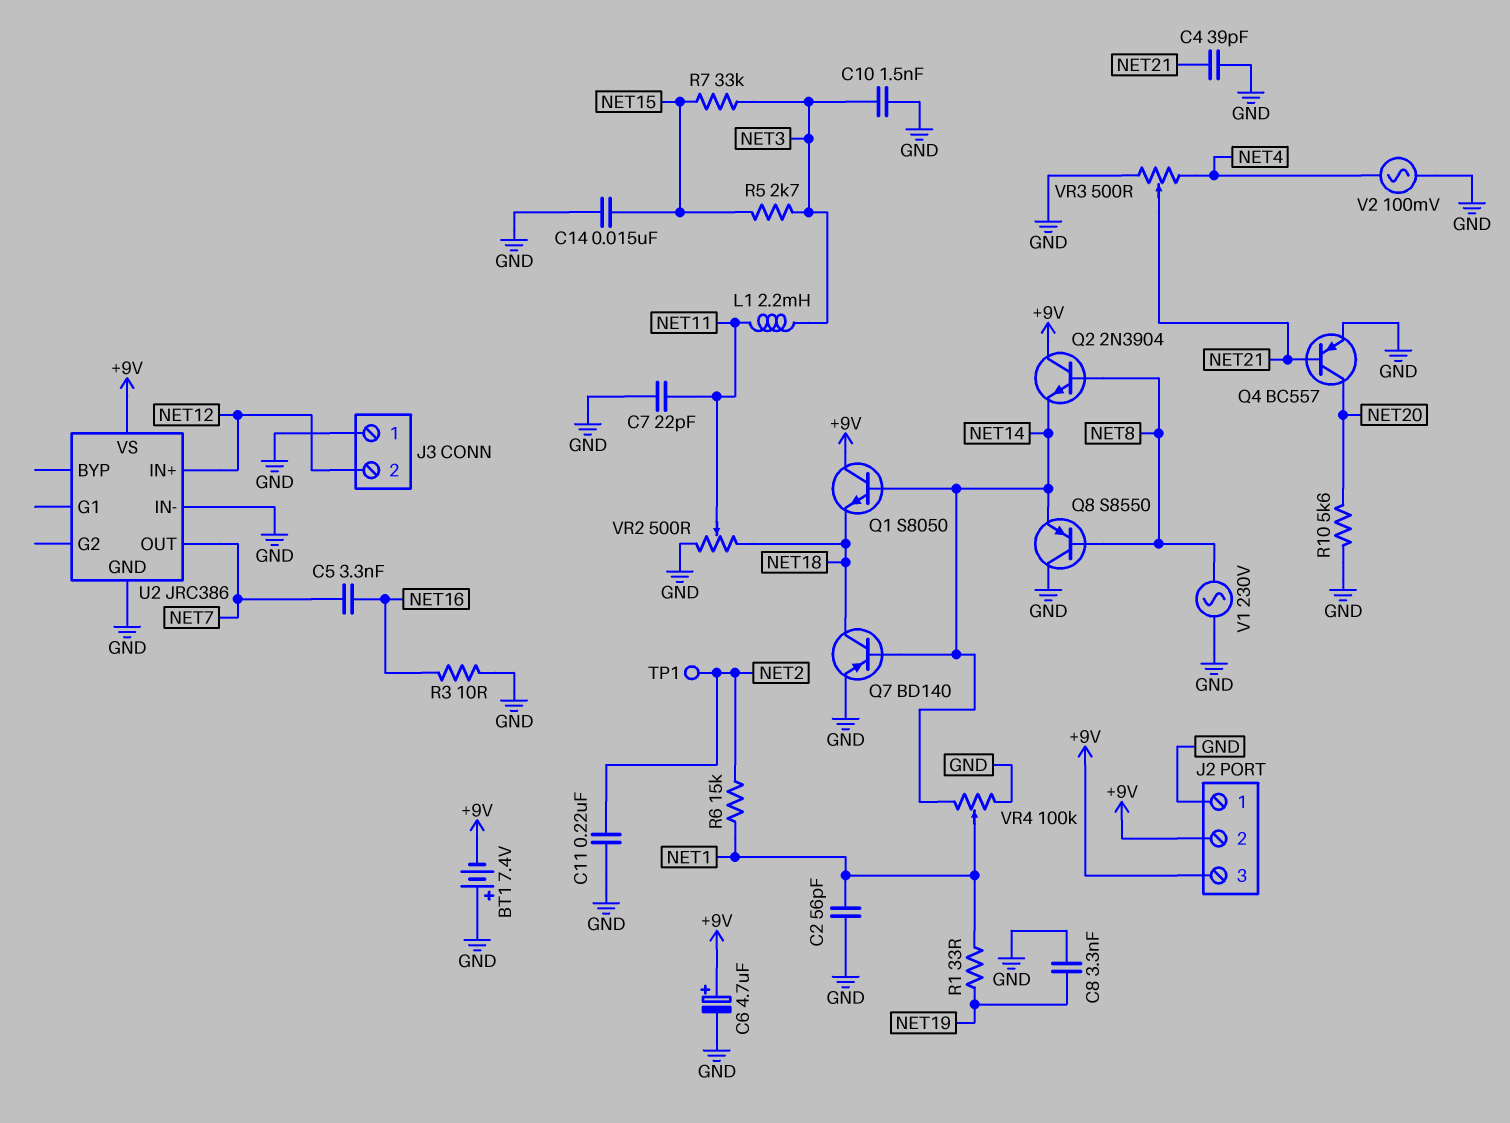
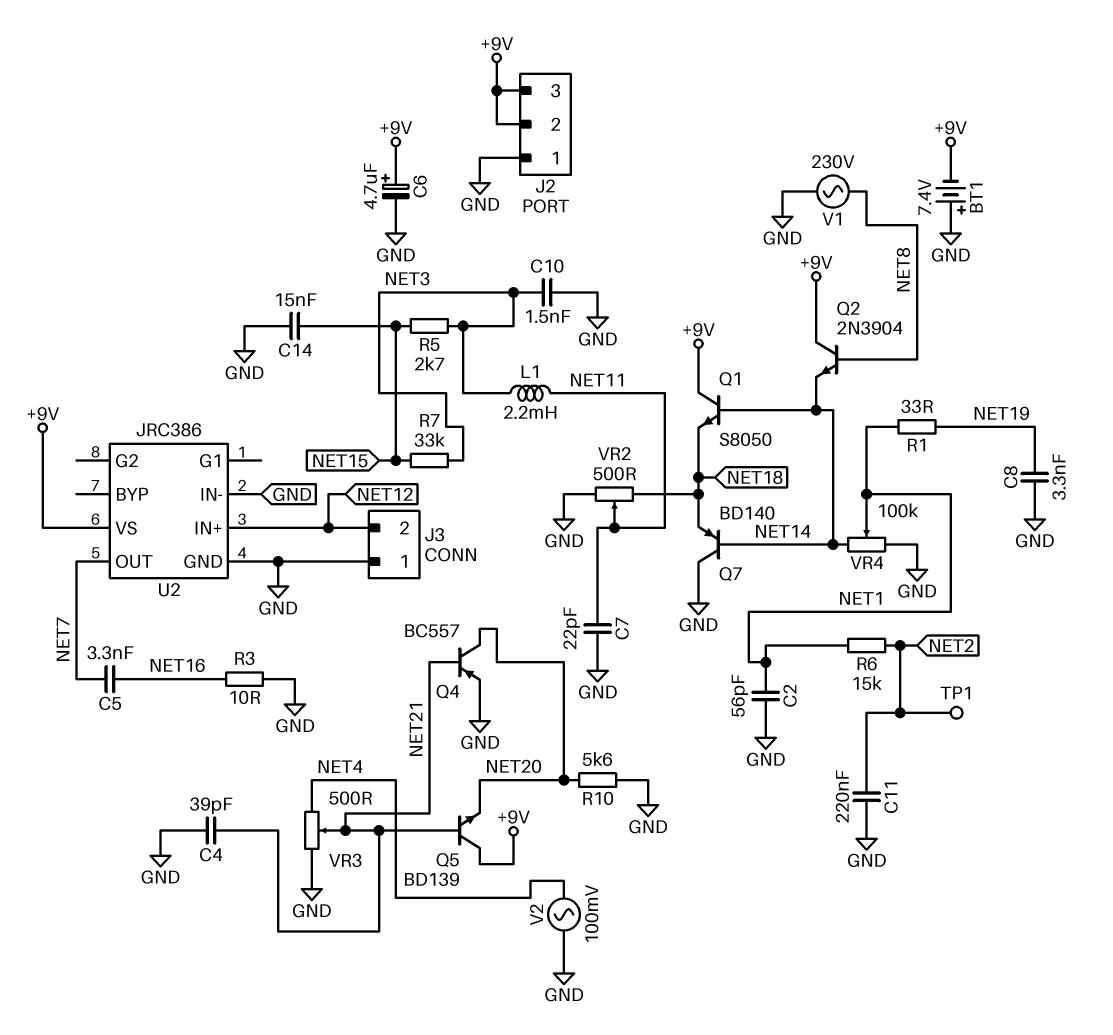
Q5: none -> NPN BD139 (B NET21, C +9V, E NET20)
Q7: PNP BD140 (B NET14, C NET18, E GND) -> PNP BD140 (B NET14, C GND, E NET18)
Q8: PNP S8550 (B NET8, C GND, E NET14) -> none

